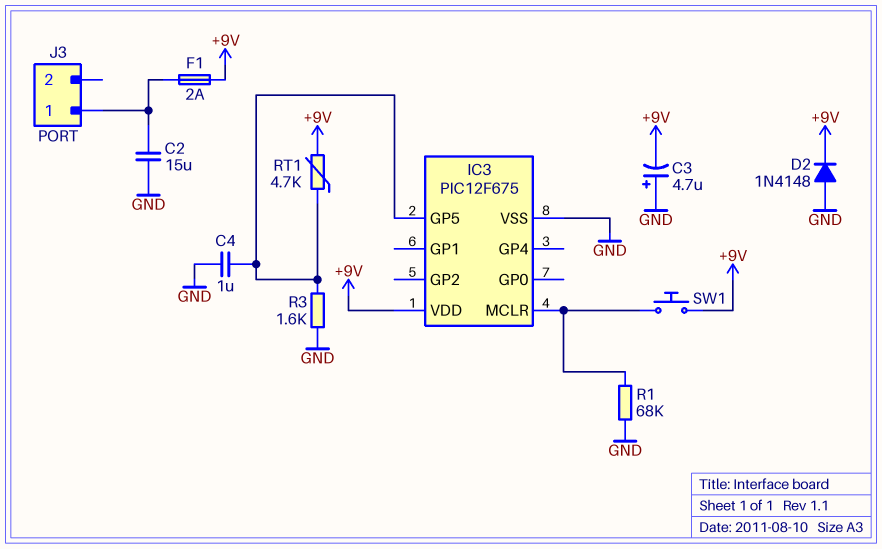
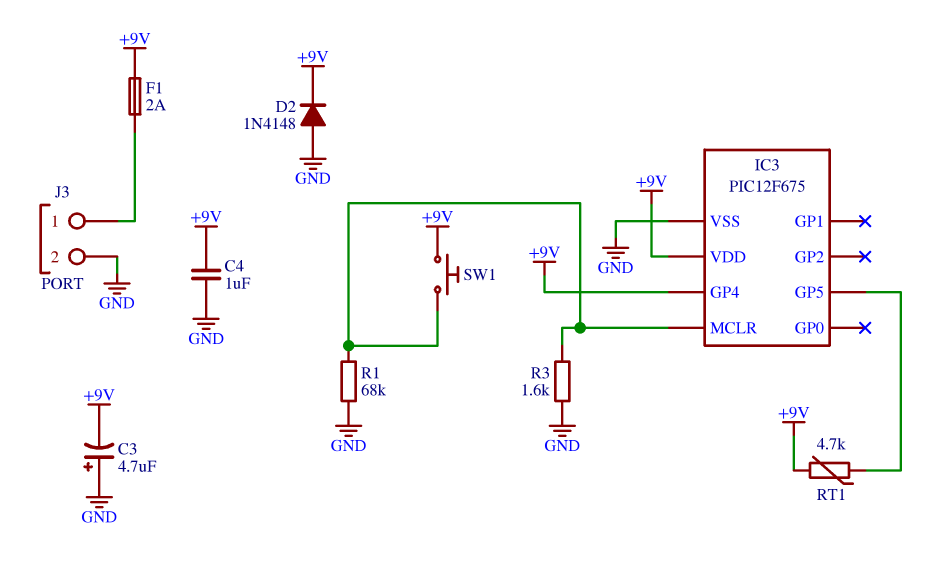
C2: 15uF (GND, J3/1) -> none
C4: 1uF (GND, IC3/GP5) -> 1uF (+9V, GND)
IC3 pin GP4: none -> +9V
J3 pin 2: none -> GND
R3: 1.6k (GND, IC3/GP5) -> 1.6k (GND, IC3/MCLR)

